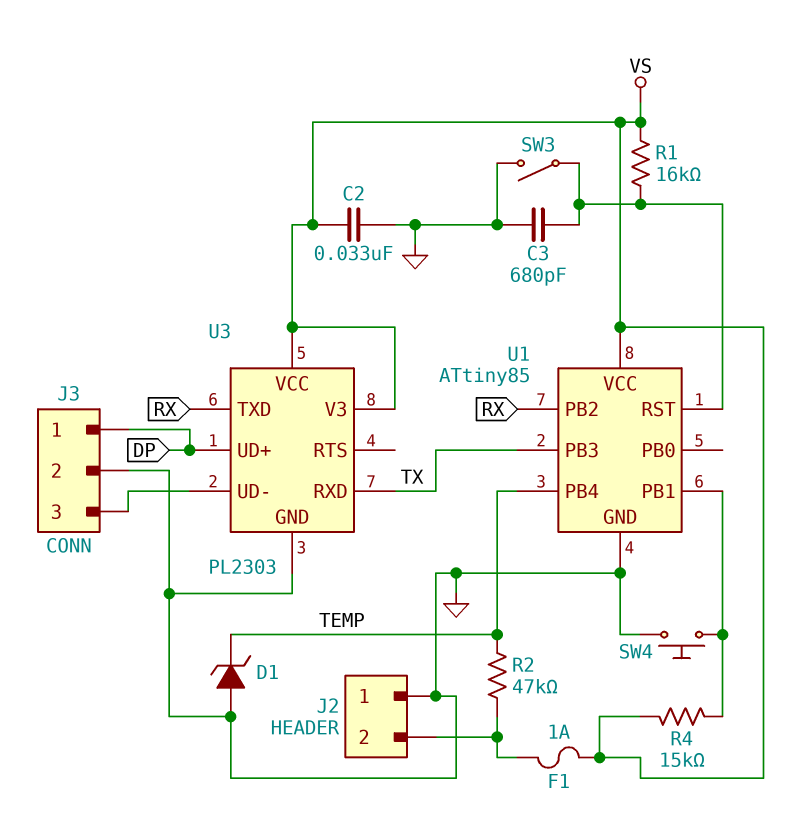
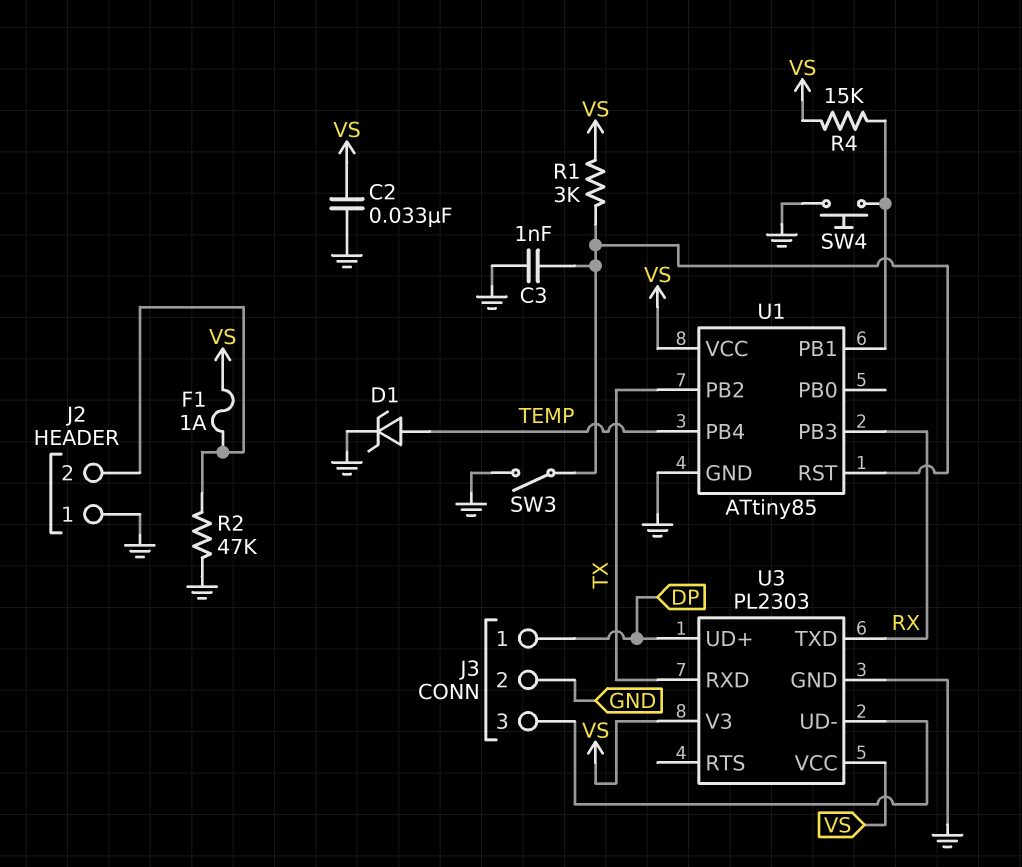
C3: 680pF (GND, U1/RST) -> 1nF (GND, U1/RST)
D1: zener (A GND, K TEMP) -> zener (A TEMP, K GND)
R1: 16k (U1/RST, VS) -> 3k (U1/RST, VS)
R2: 47k (J2/2, TEMP) -> 47k (GND, J2/2)
U1 pin PB2: RX -> TX
U1 pin PB3: TX -> RX

